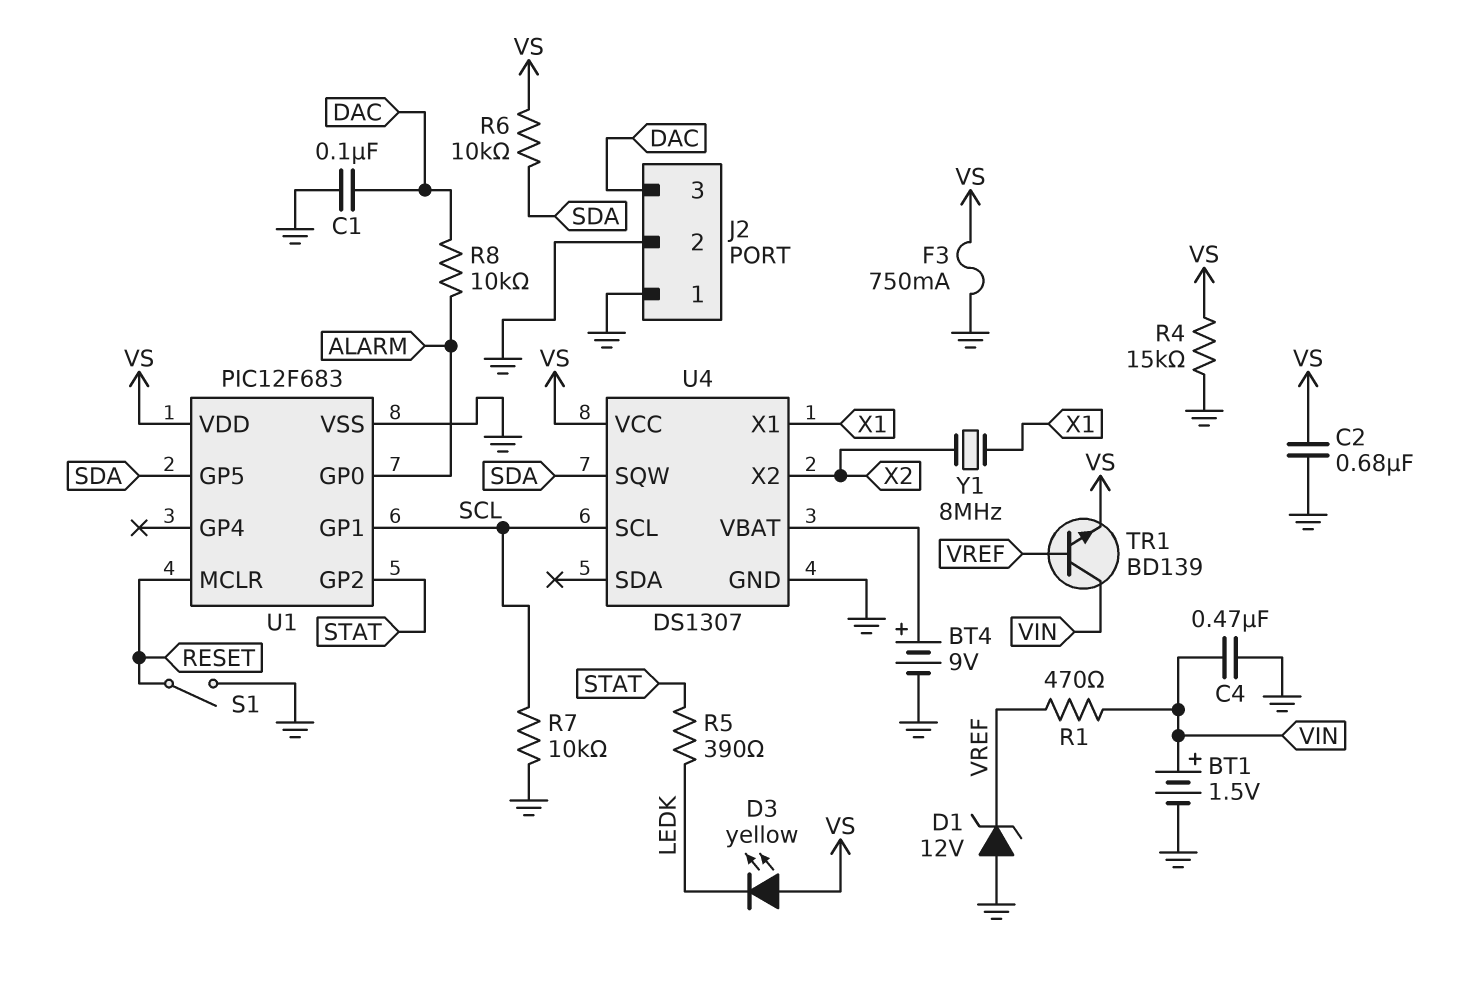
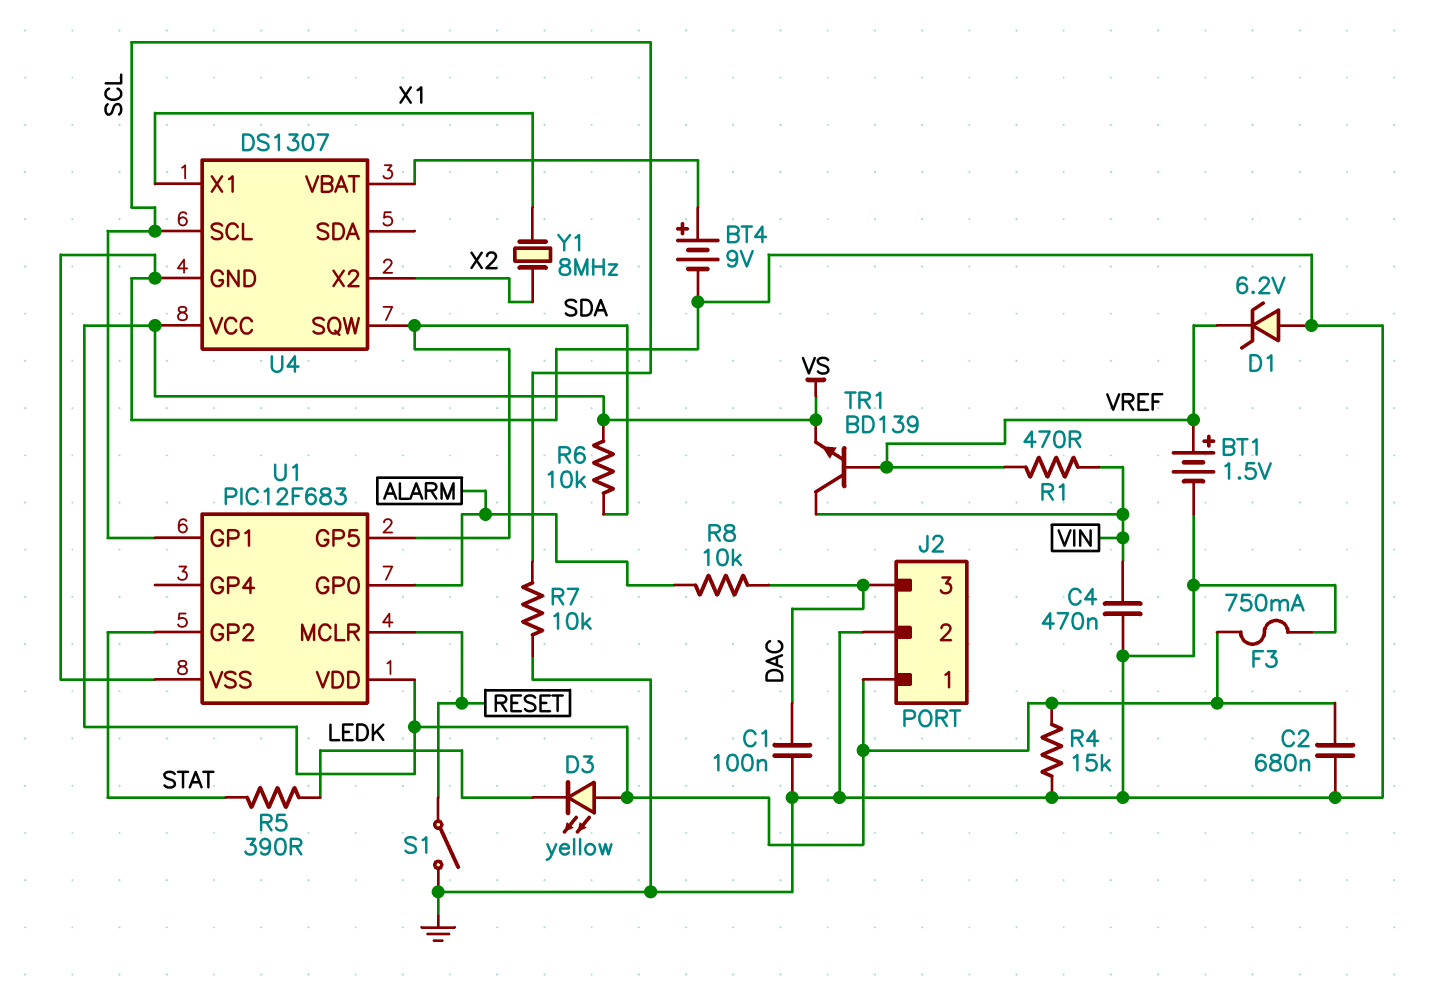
BT1: 1.5V (plus VIN, minus GND) -> 1.5V (plus VREF, minus GND)
D1: zener 12V (A GND, K VREF) -> zener 6.2V (A GND, K VREF)
J2 pin 1: GND -> VS

